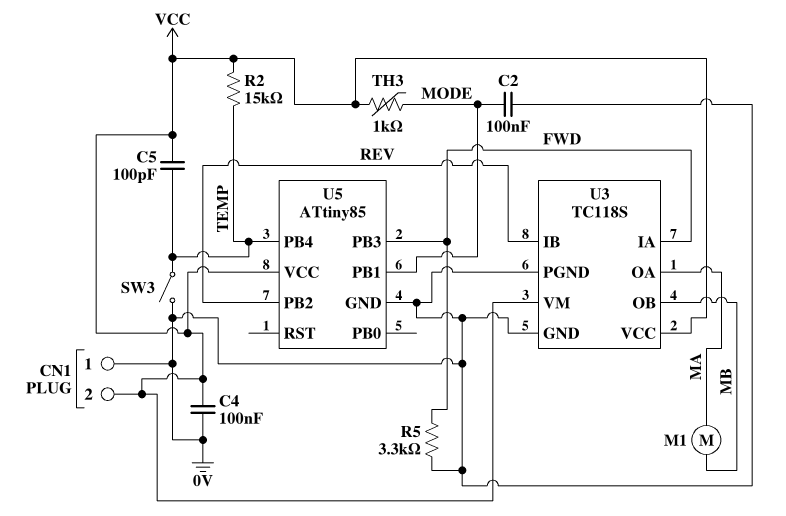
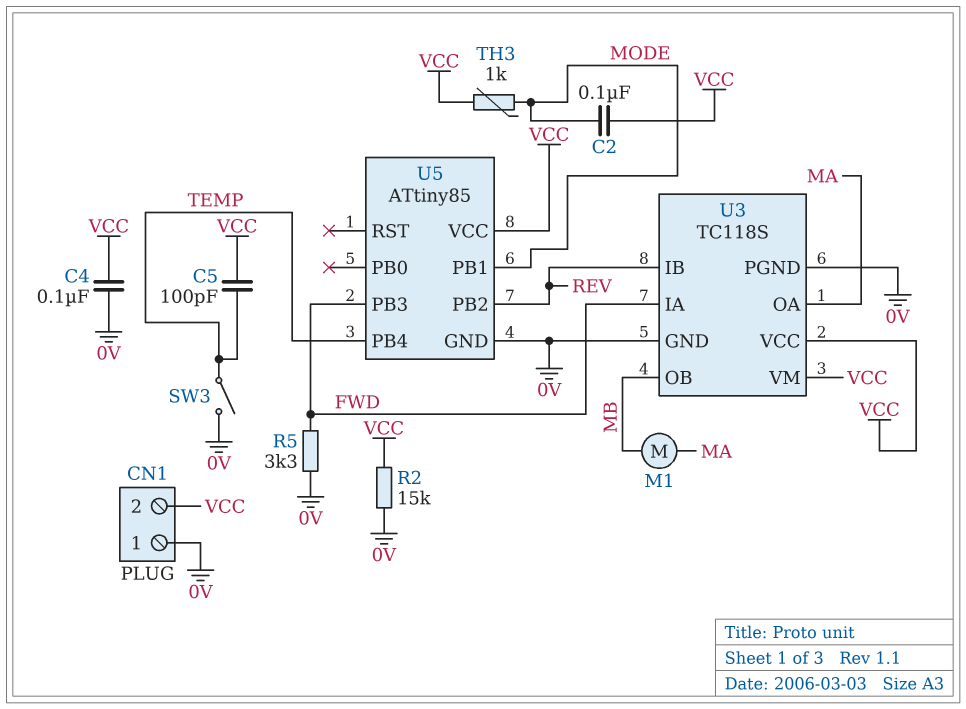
C2: 100nF (0V, MODE) -> 100nF (MODE, VCC)
R2: 15k (TEMP, VCC) -> 15k (0V, VCC)

